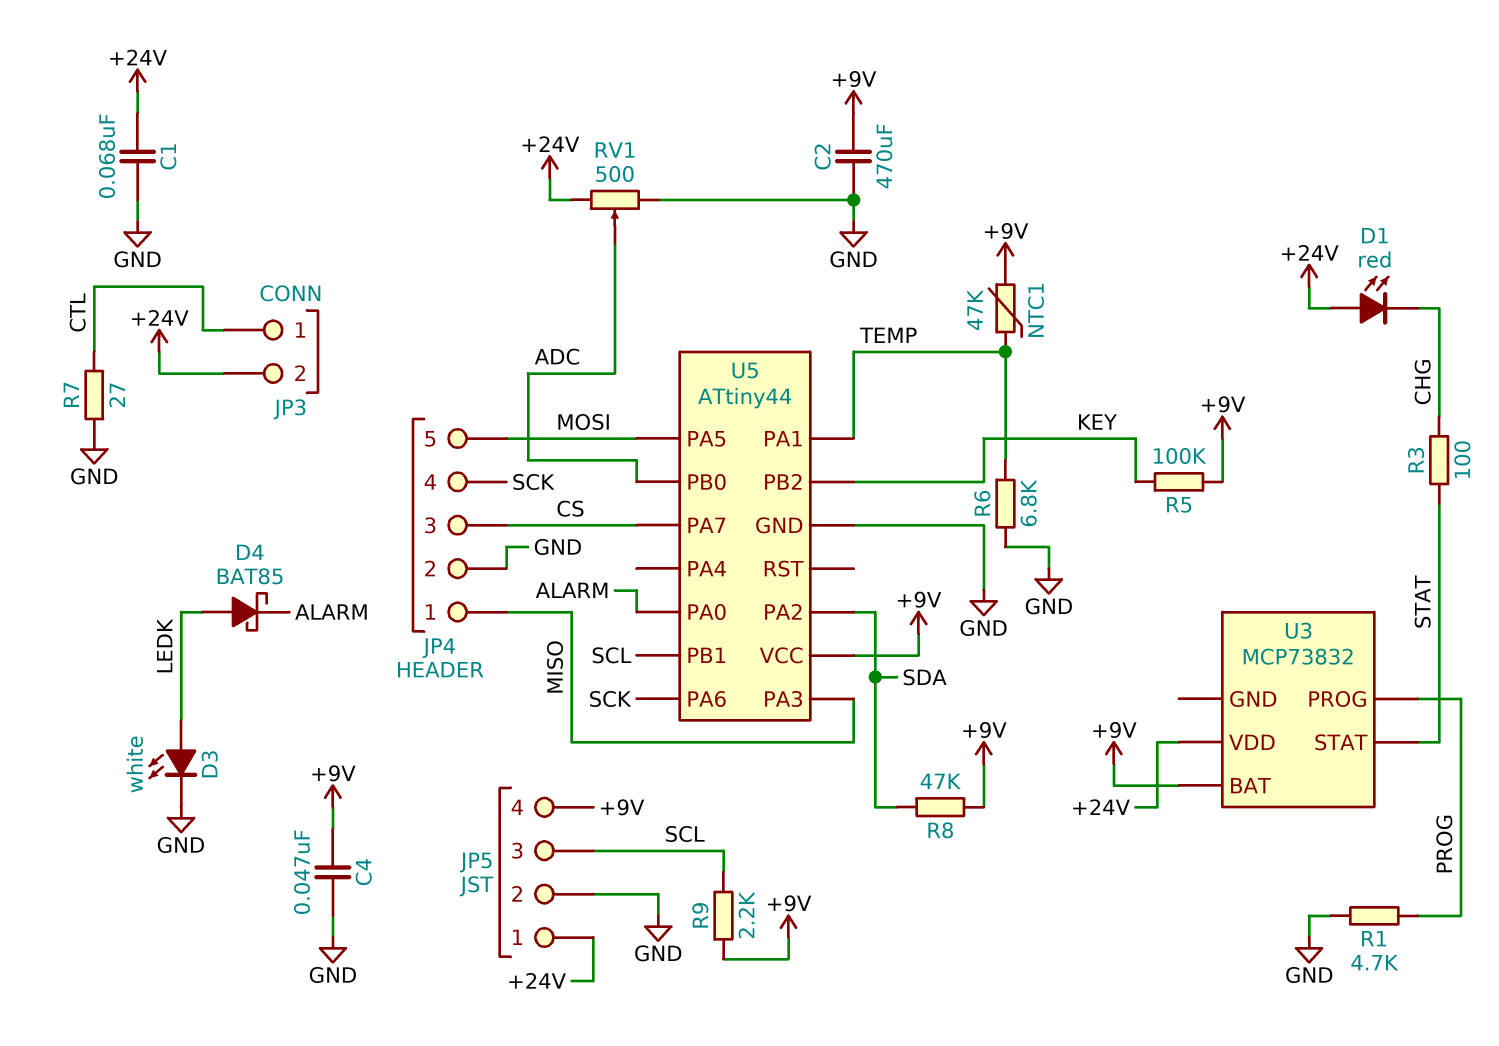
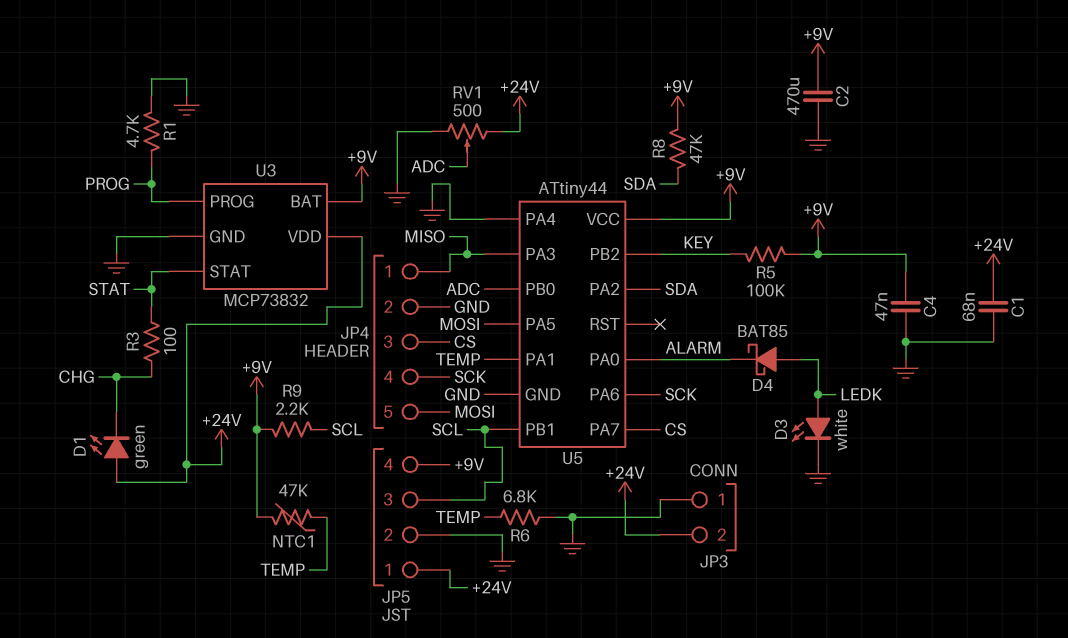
D1: LED red (A +24V, K CHG) -> LED green (A +24V, K CHG)
JP3 pin 1: CTL -> GND
R7: 27 (CTL, GND) -> none
U3 pin GND: none -> GND
U5 pin PA4: none -> GND

